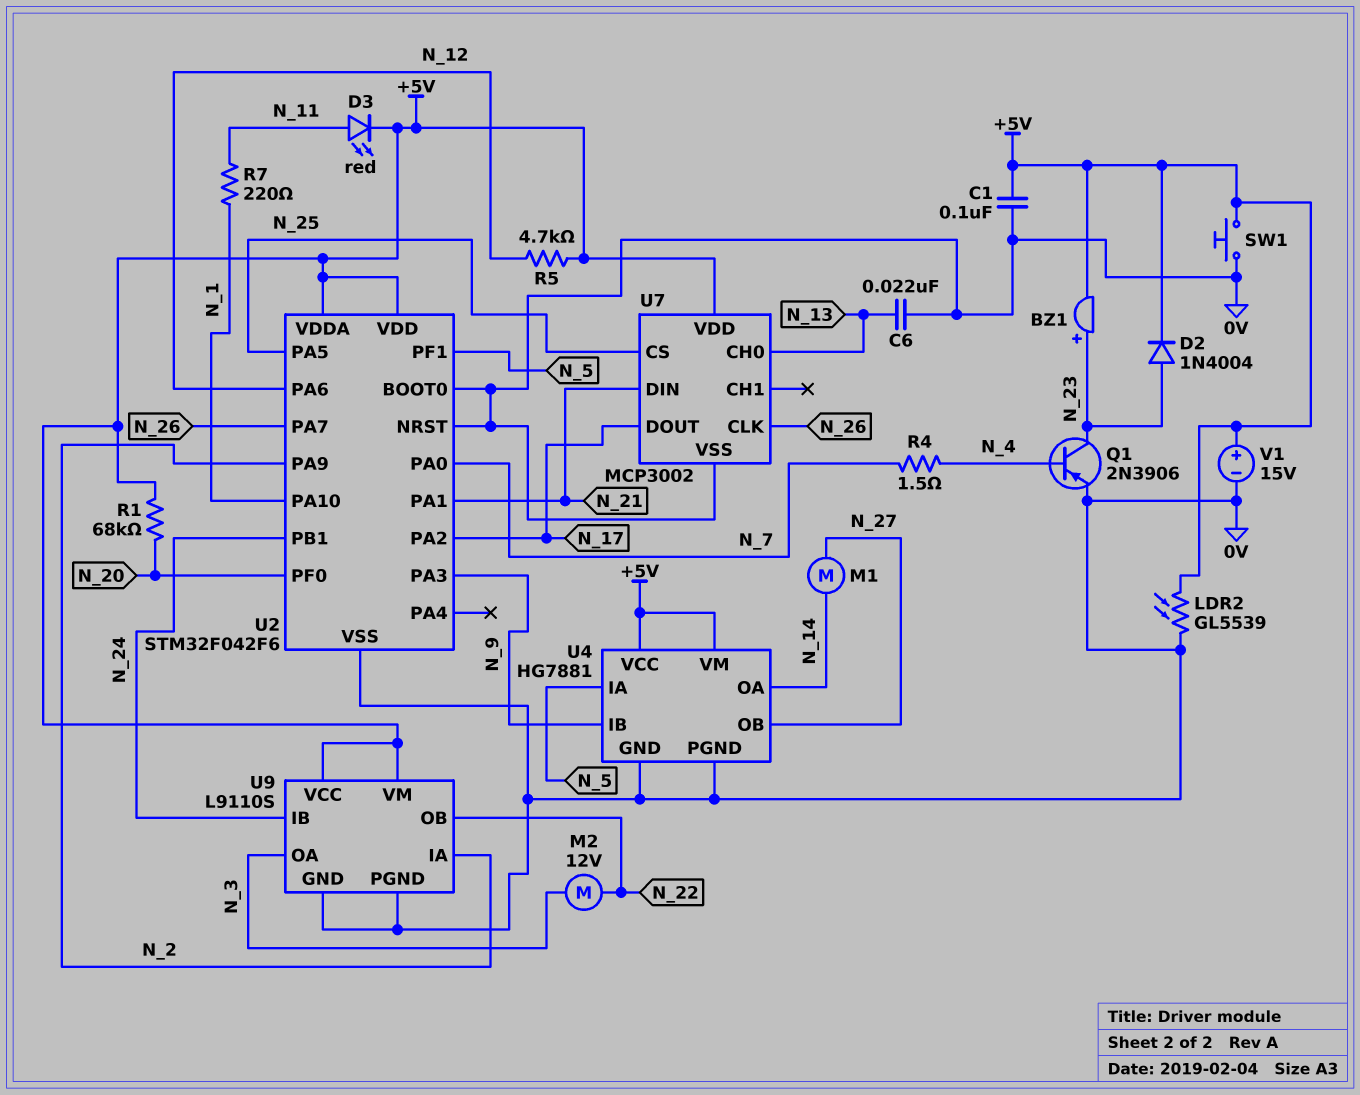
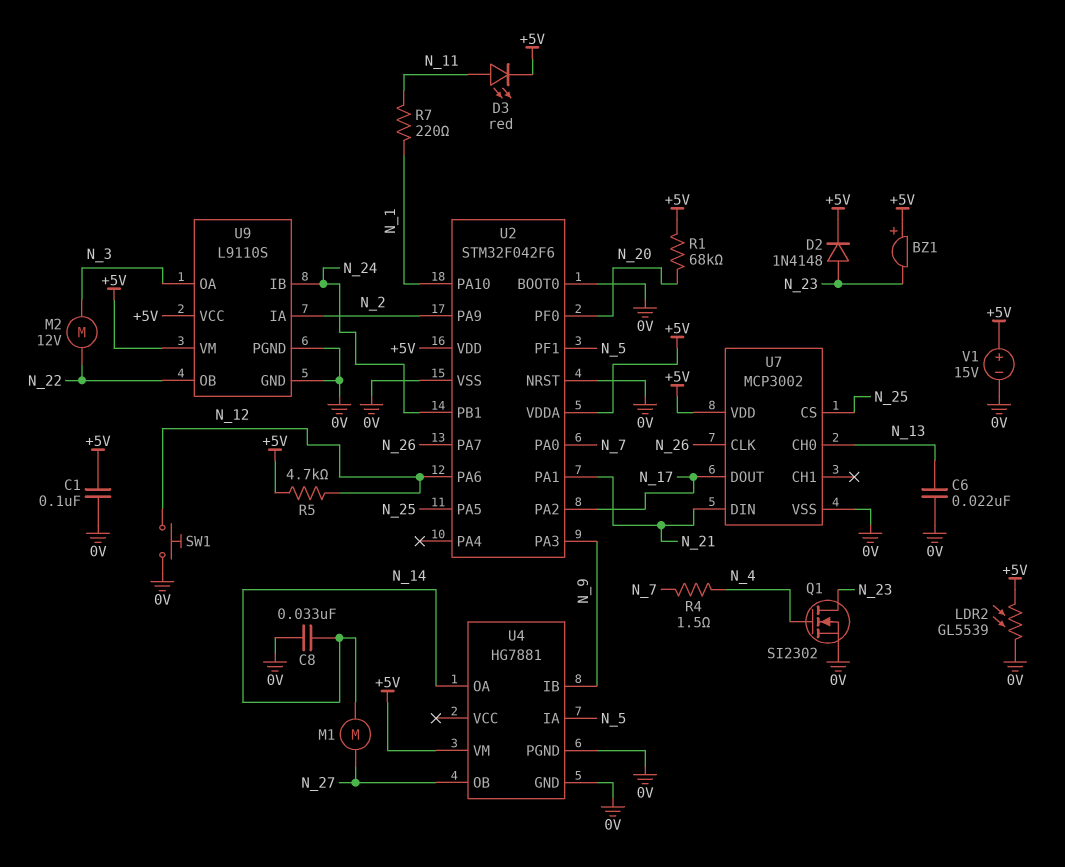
BZ1: buzzer (plus N_23, minus +5V) -> buzzer (plus +5V, minus N_23)
C8: none -> 33nF (0V, N_14)
D2: diode 1N4004 (A N_23, K +5V) -> diode 1N4148 (A N_23, K +5V)
Q1: PNP 2N3906 (B N_4, C N_23, E 0V) -> NMOS SI2302 (G N_4, D N_23, S 0V)
SW1: button (+5V, 0V) -> button (0V, N_12)
U4 pin VCC: +5V -> none

